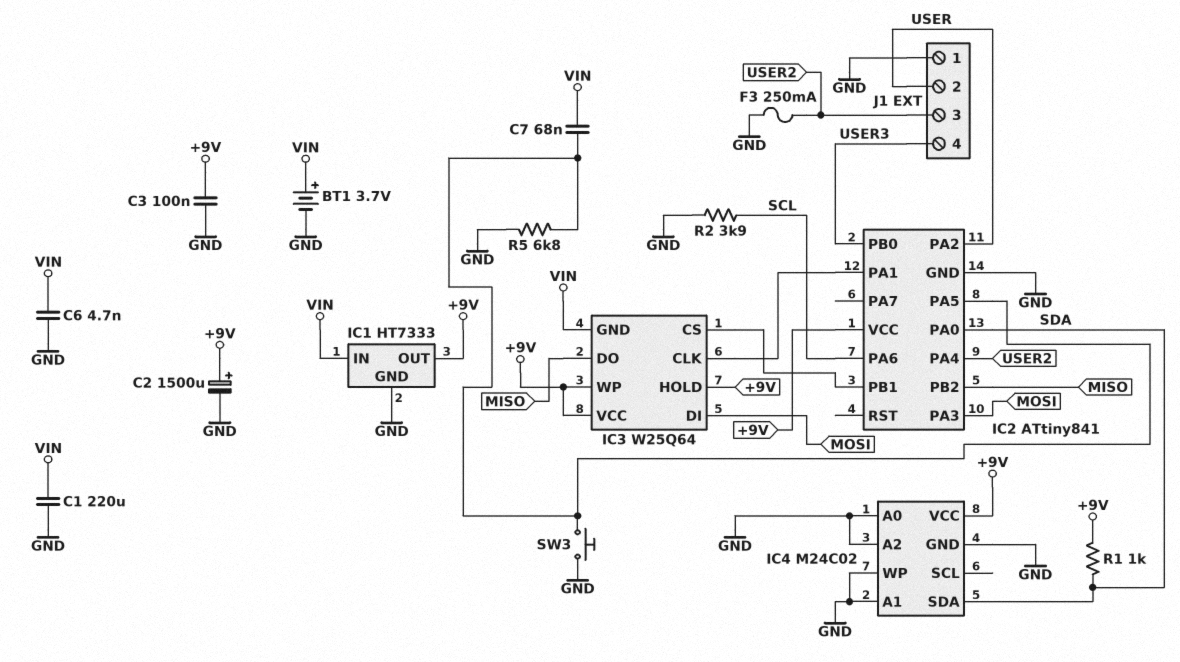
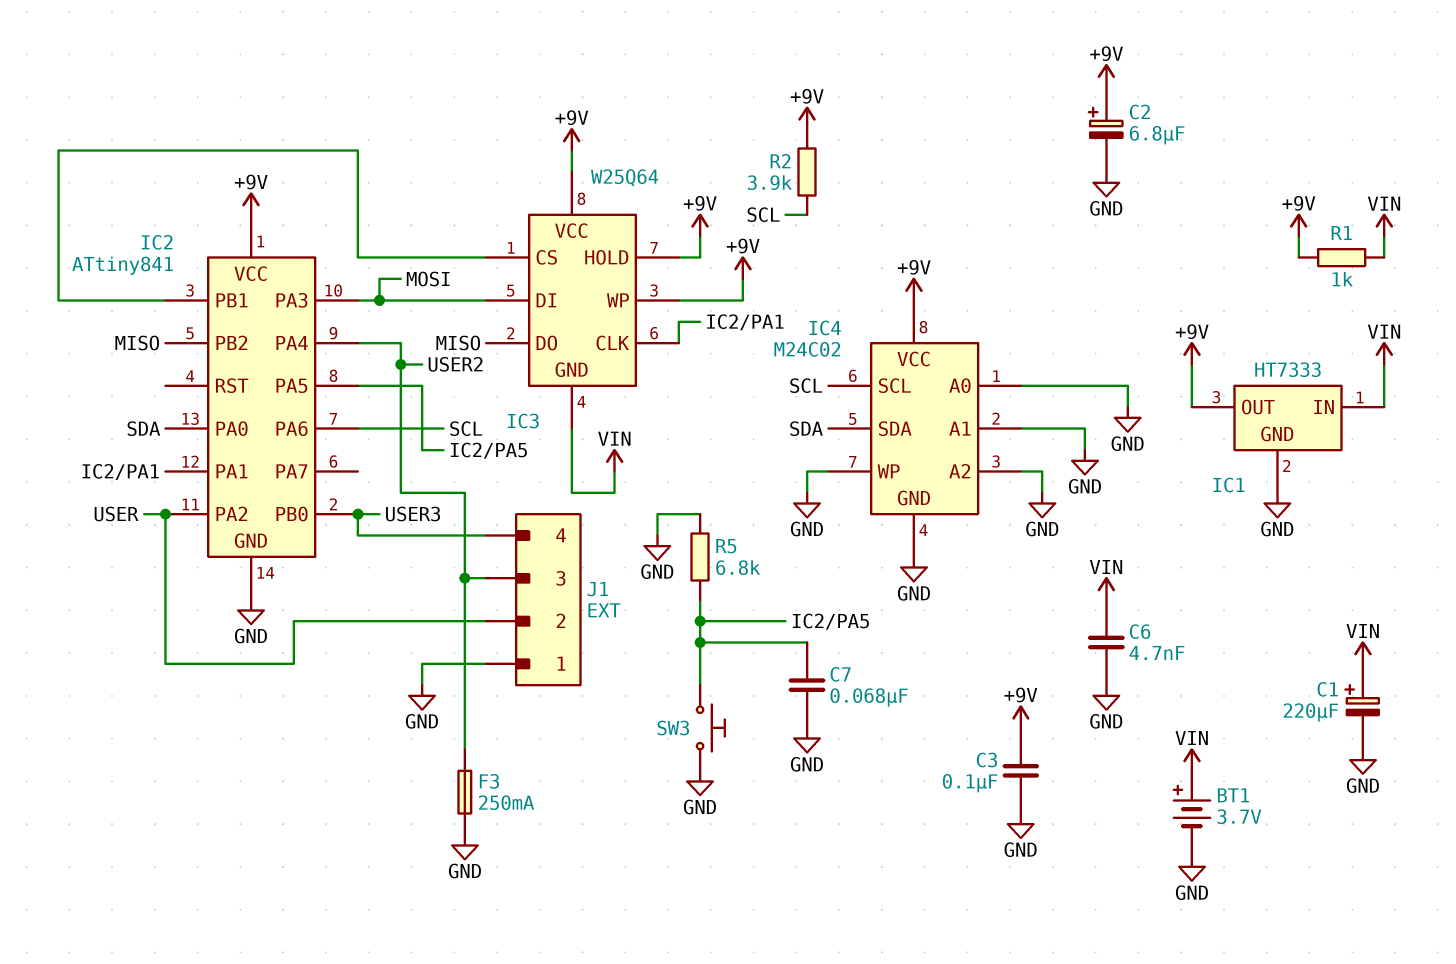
C1: 220uF (GND, VIN) -> 220uF (plus VIN, minus GND)
C2: 1500uF (plus +9V, minus GND) -> 6.8uF (plus +9V, minus GND)
C7: 68nF (IC2/PA5, VIN) -> 68nF (GND, IC2/PA5)
IC4 pin SCL: none -> SCL
R1: 1k (+9V, SDA) -> 1k (+9V, VIN)
R2: 3.9k (GND, SCL) -> 3.9k (+9V, SCL)

